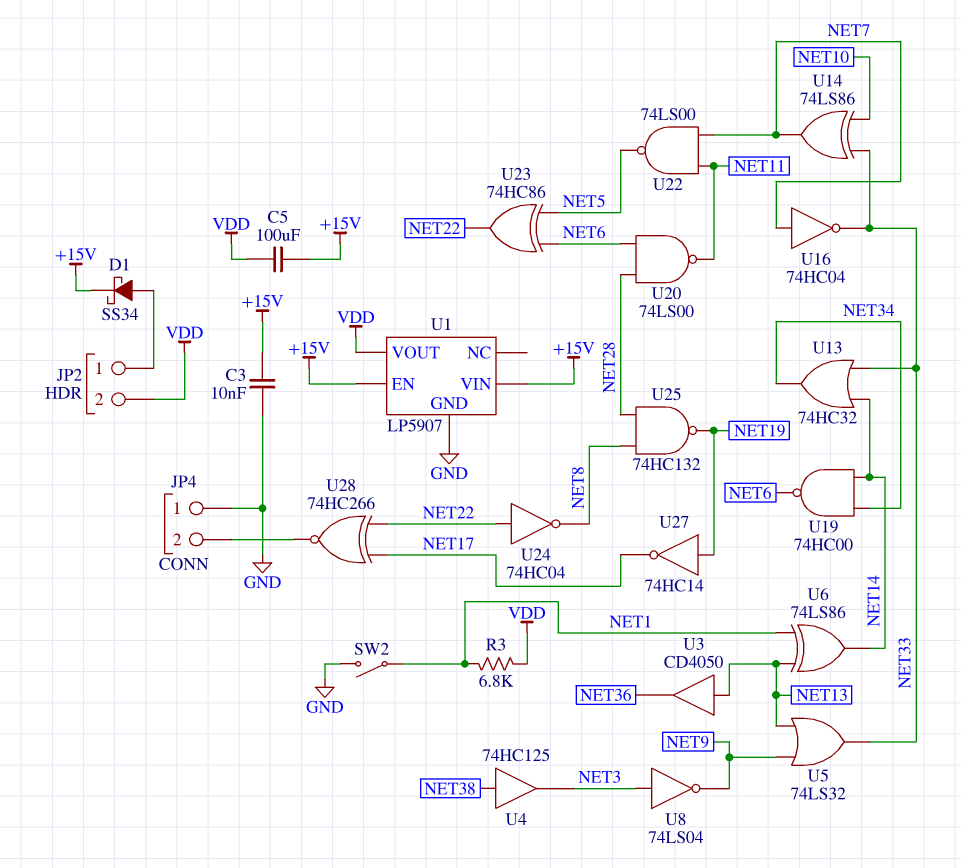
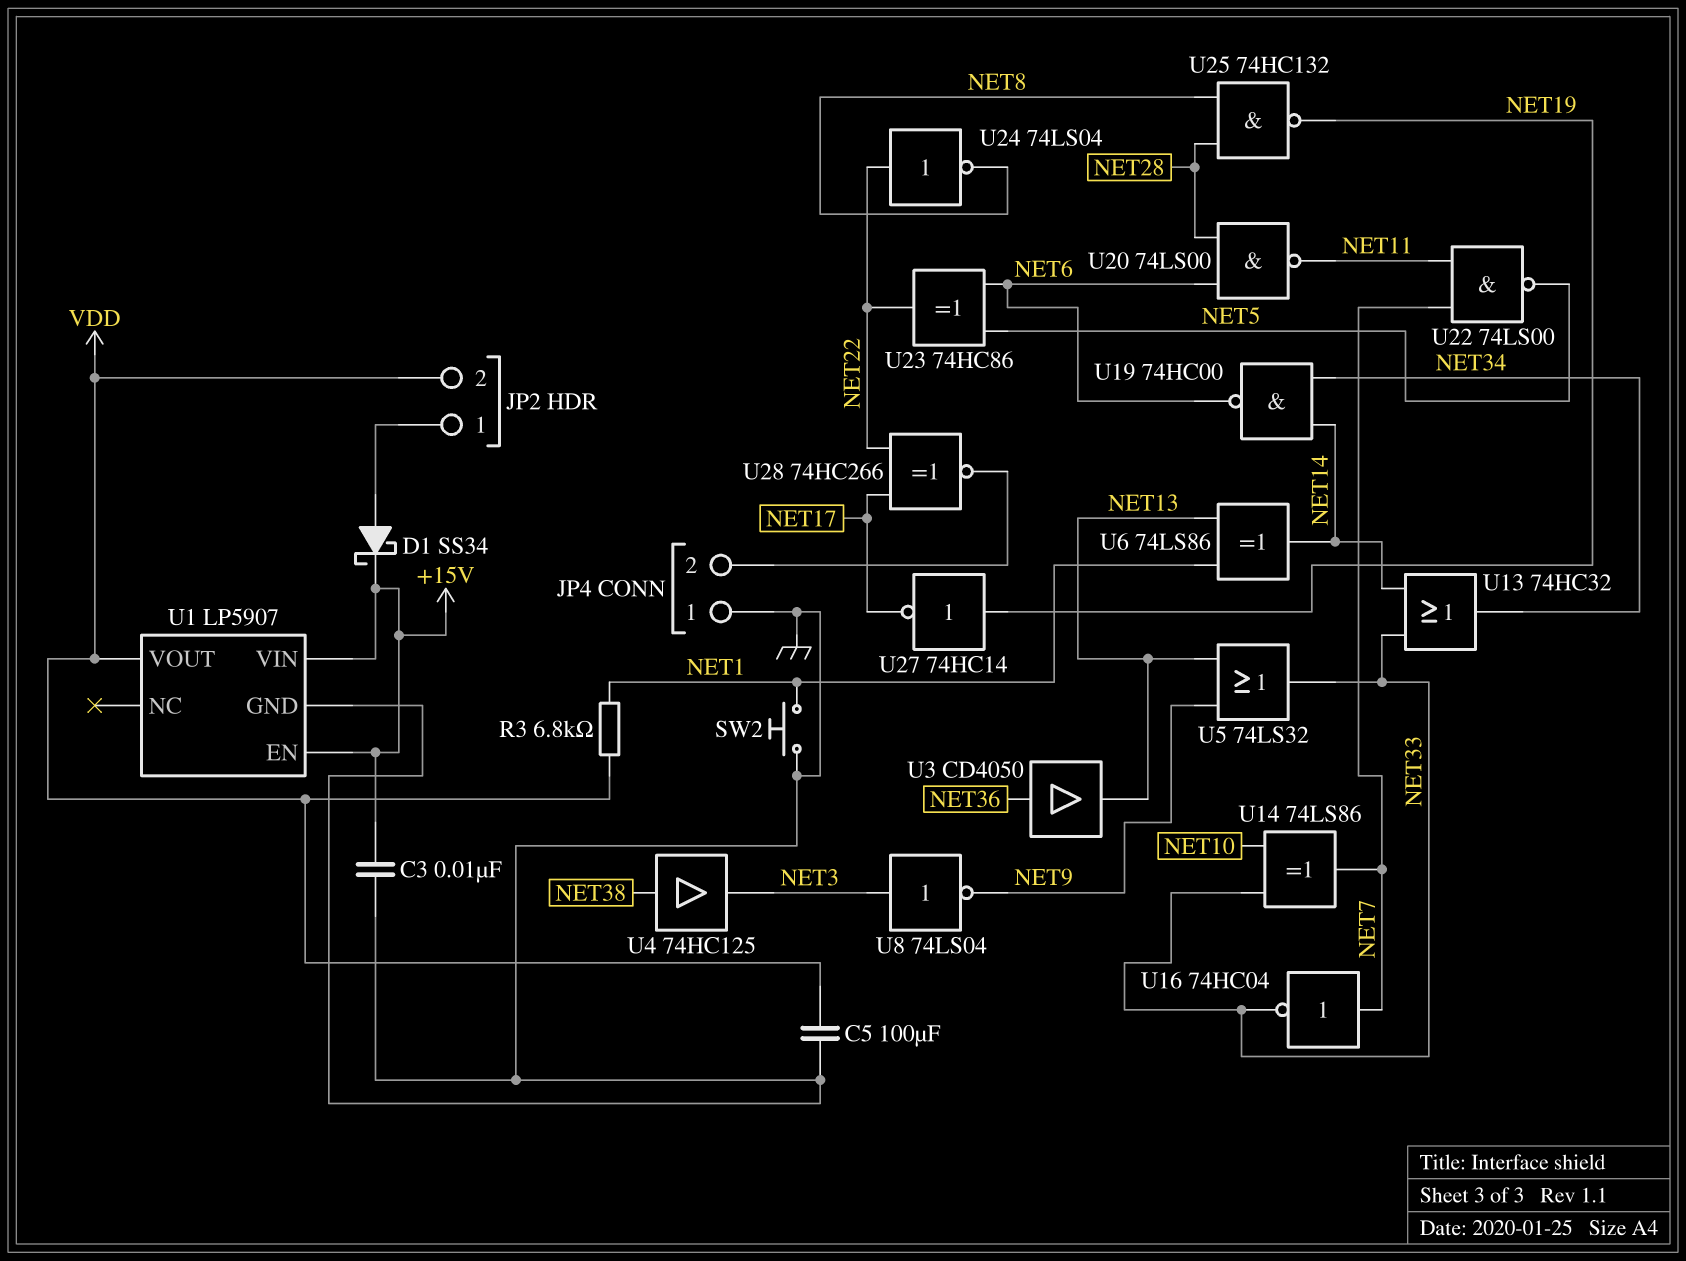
C5: 100uF (+15V, VDD) -> 100uF (GND, VDD)
SW2: switch (GND, NET1) -> button (GND, NET1)
U3: buffer CD4050 (in NET13, out NET36) -> buffer CD4050 (in NET36, out NET13)
U24: NOT 74HC04 (in NET22, out NET8) -> NOT 74LS04 (in NET22, out NET8)

